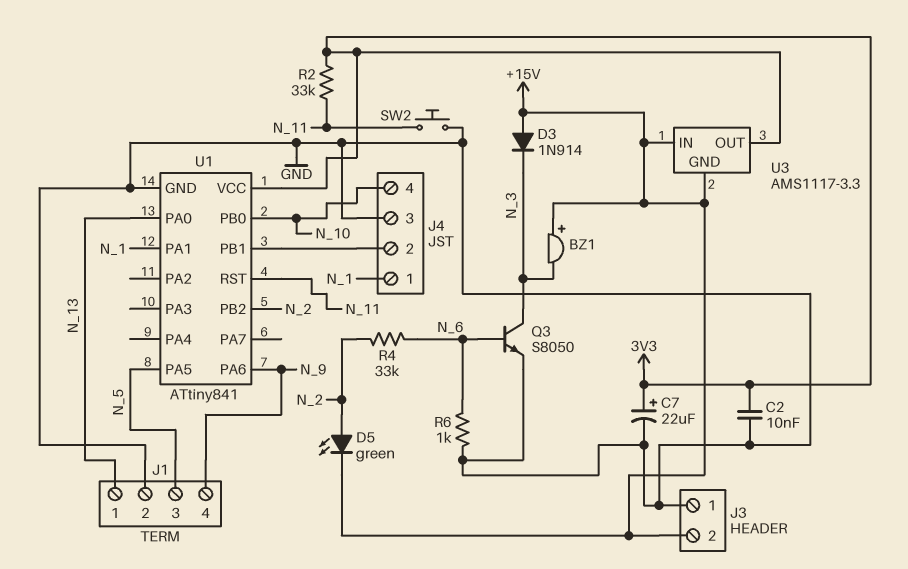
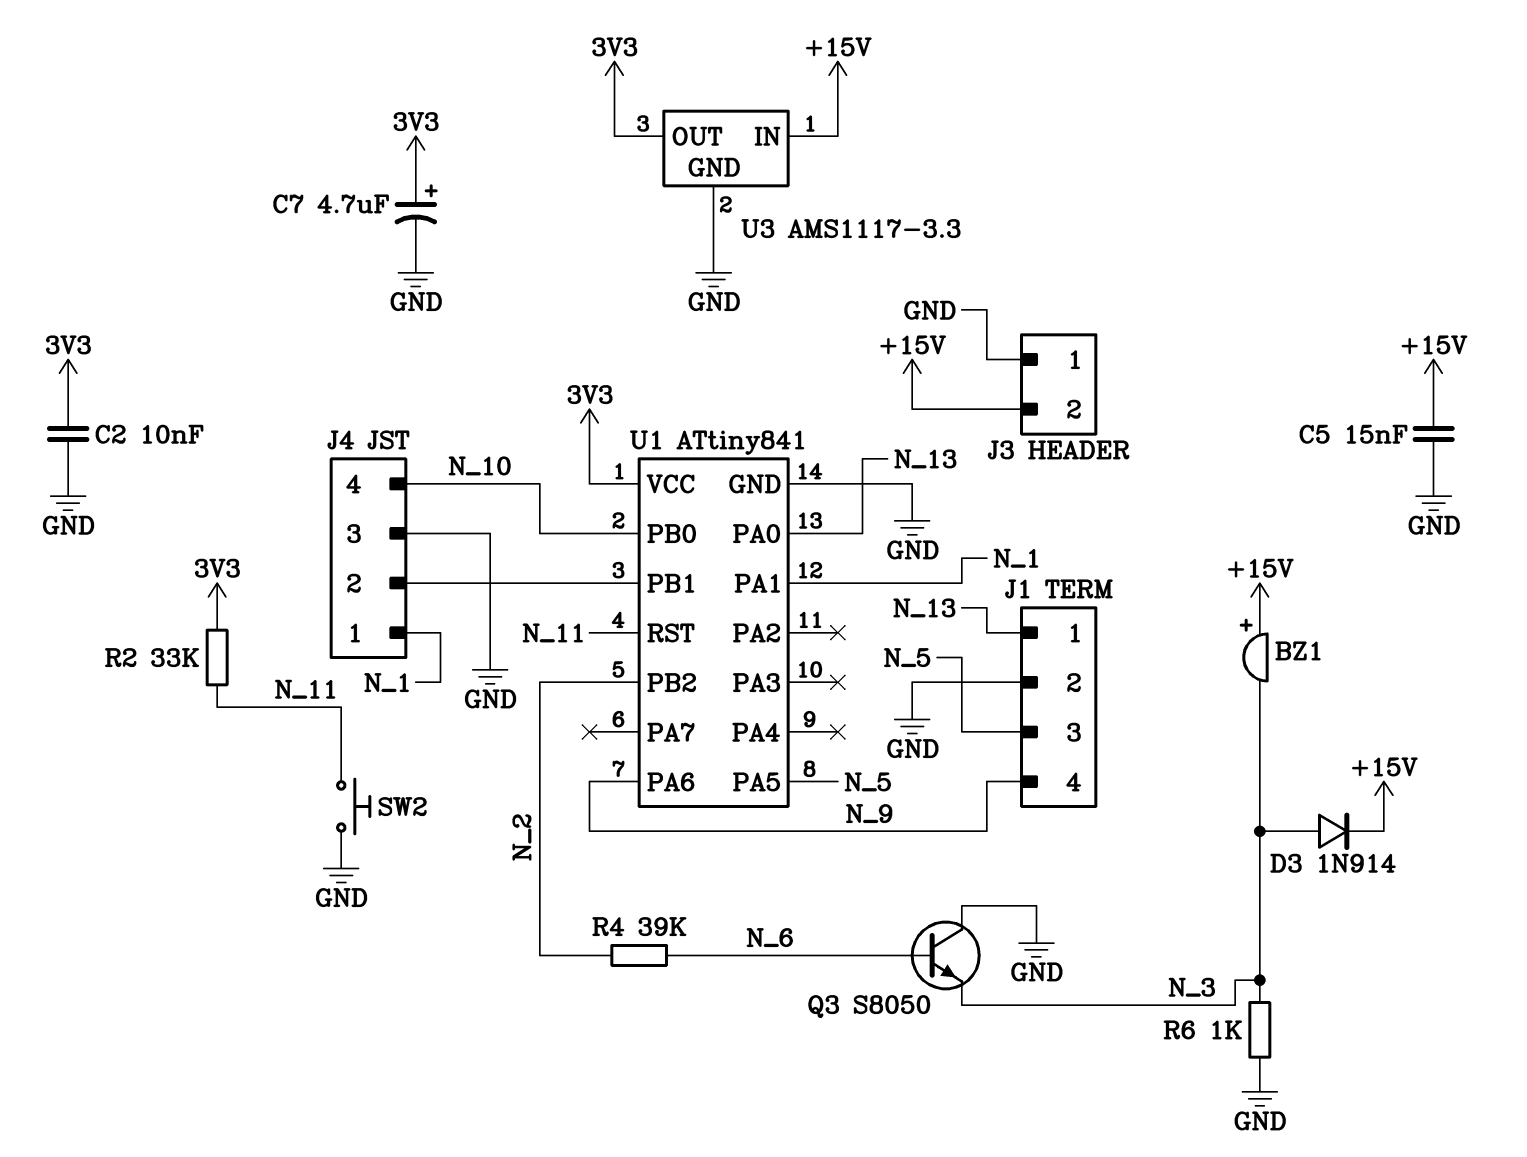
C5: none -> 15nF (+15V, GND)
C7: 22uF (plus 3V3, minus GND) -> 4.7uF (plus 3V3, minus GND)
D3: diode 1N914 (A +15V, K N_3) -> diode 1N914 (A N_3, K +15V)
D5: LED green (A N_2, K +15V) -> none
Q3: NPN S8050 (B N_6, C N_3, E GND) -> NPN S8050 (B N_6, C GND, E N_3)
R4: 33k (N_2, N_6) -> 39k (N_2, N_6)
R6: 1k (GND, N_6) -> 1k (GND, N_3)
U3 pin GND: +15V -> GND

